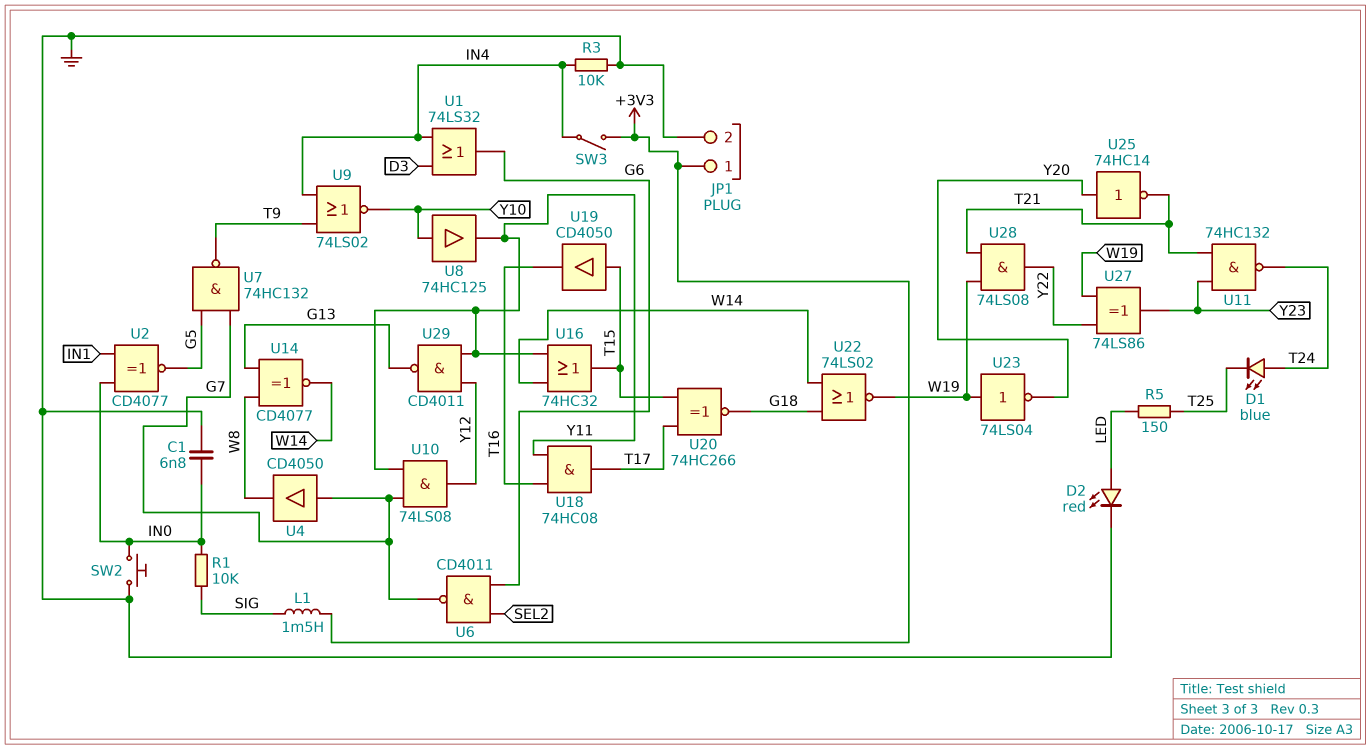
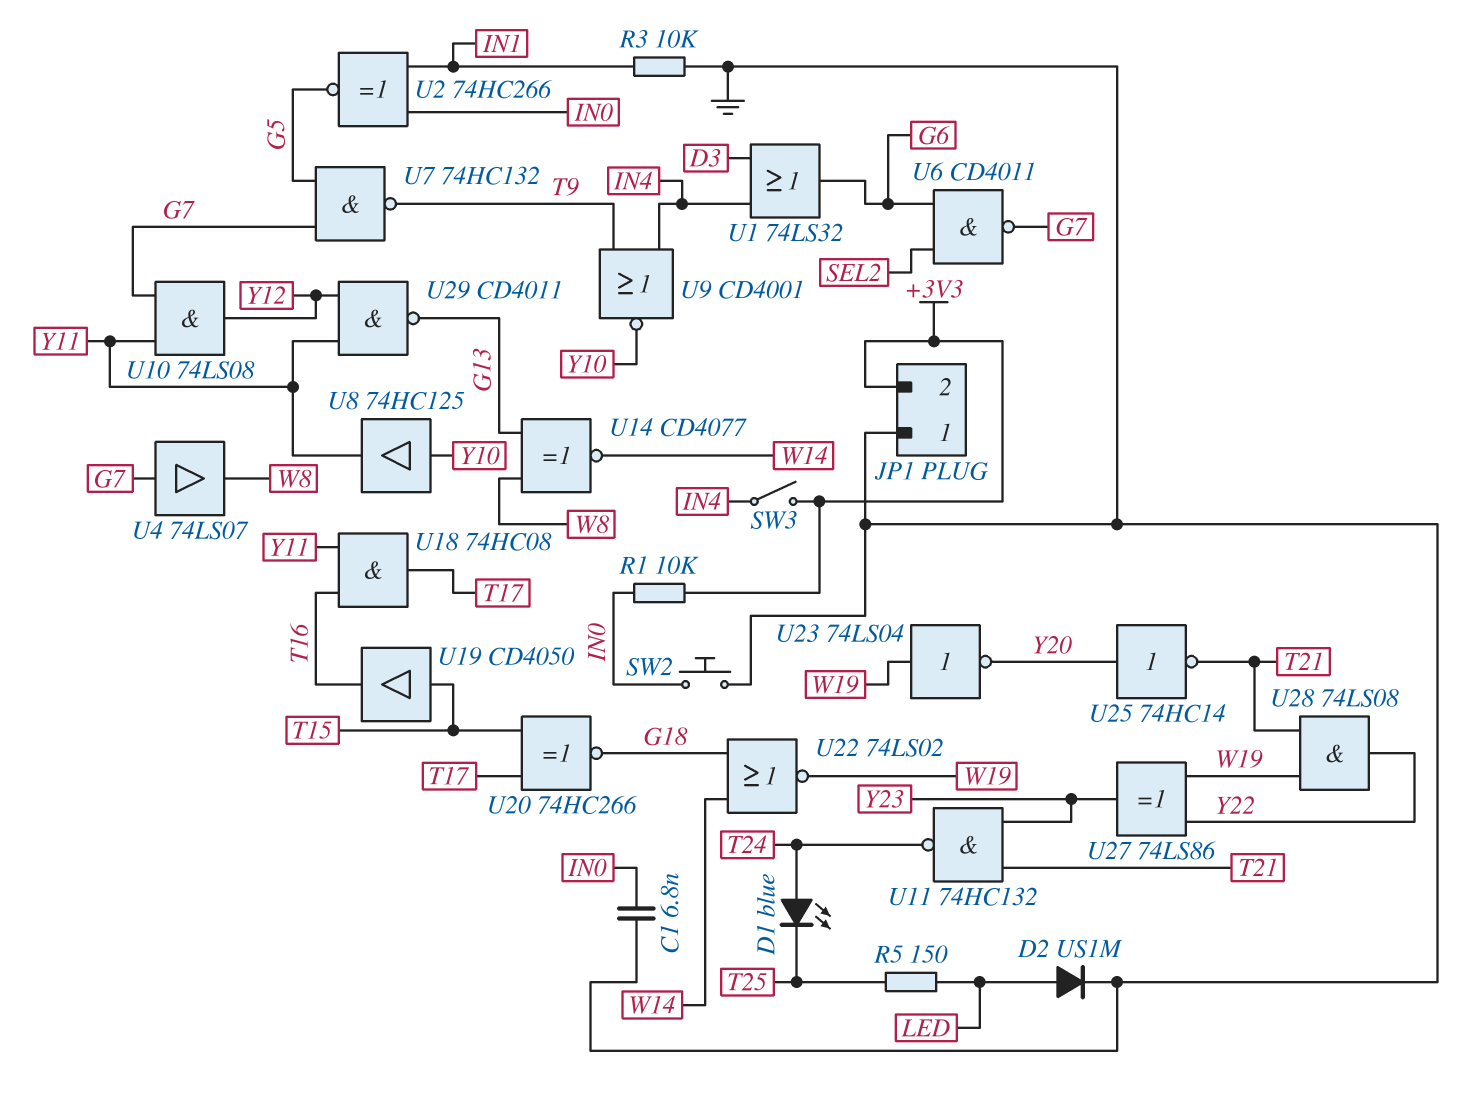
D2: LED red (A LED, K GND) -> diode US1M (A LED, K GND)
JP1 pin 1: +3V3 -> GND
JP1 pin 2: GND -> +3V3
L1: 1.5mH (+3V3, SIG) -> none
R1: 10k (IN0, SIG) -> 10k (+3V3, IN0)
R3: 10k (GND, IN4) -> 10k (GND, IN1)
U2: XNOR CD4077 (in IN0, in IN1, out G5) -> XNOR 74HC266 (in IN0, in IN1, out G5)
U4: buffer CD4050 (in G7, out W8) -> buffer 74LS07 (in G7, out W8)
U9: NOR 74LS02 (in IN4, in T9, out Y10) -> NOR CD4001 (in IN4, in T9, out Y10)
U16: OR 74HC32 (in W14, in Y11, out T15) -> none

